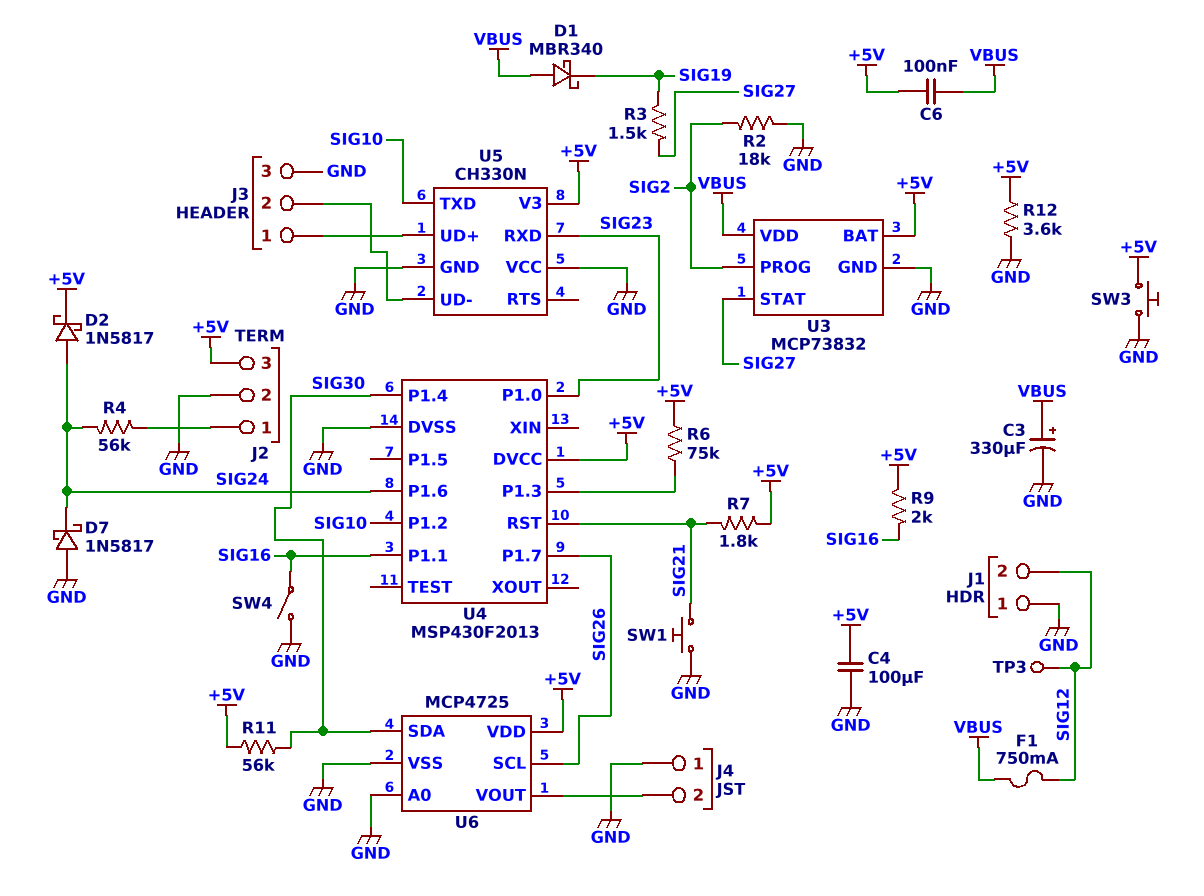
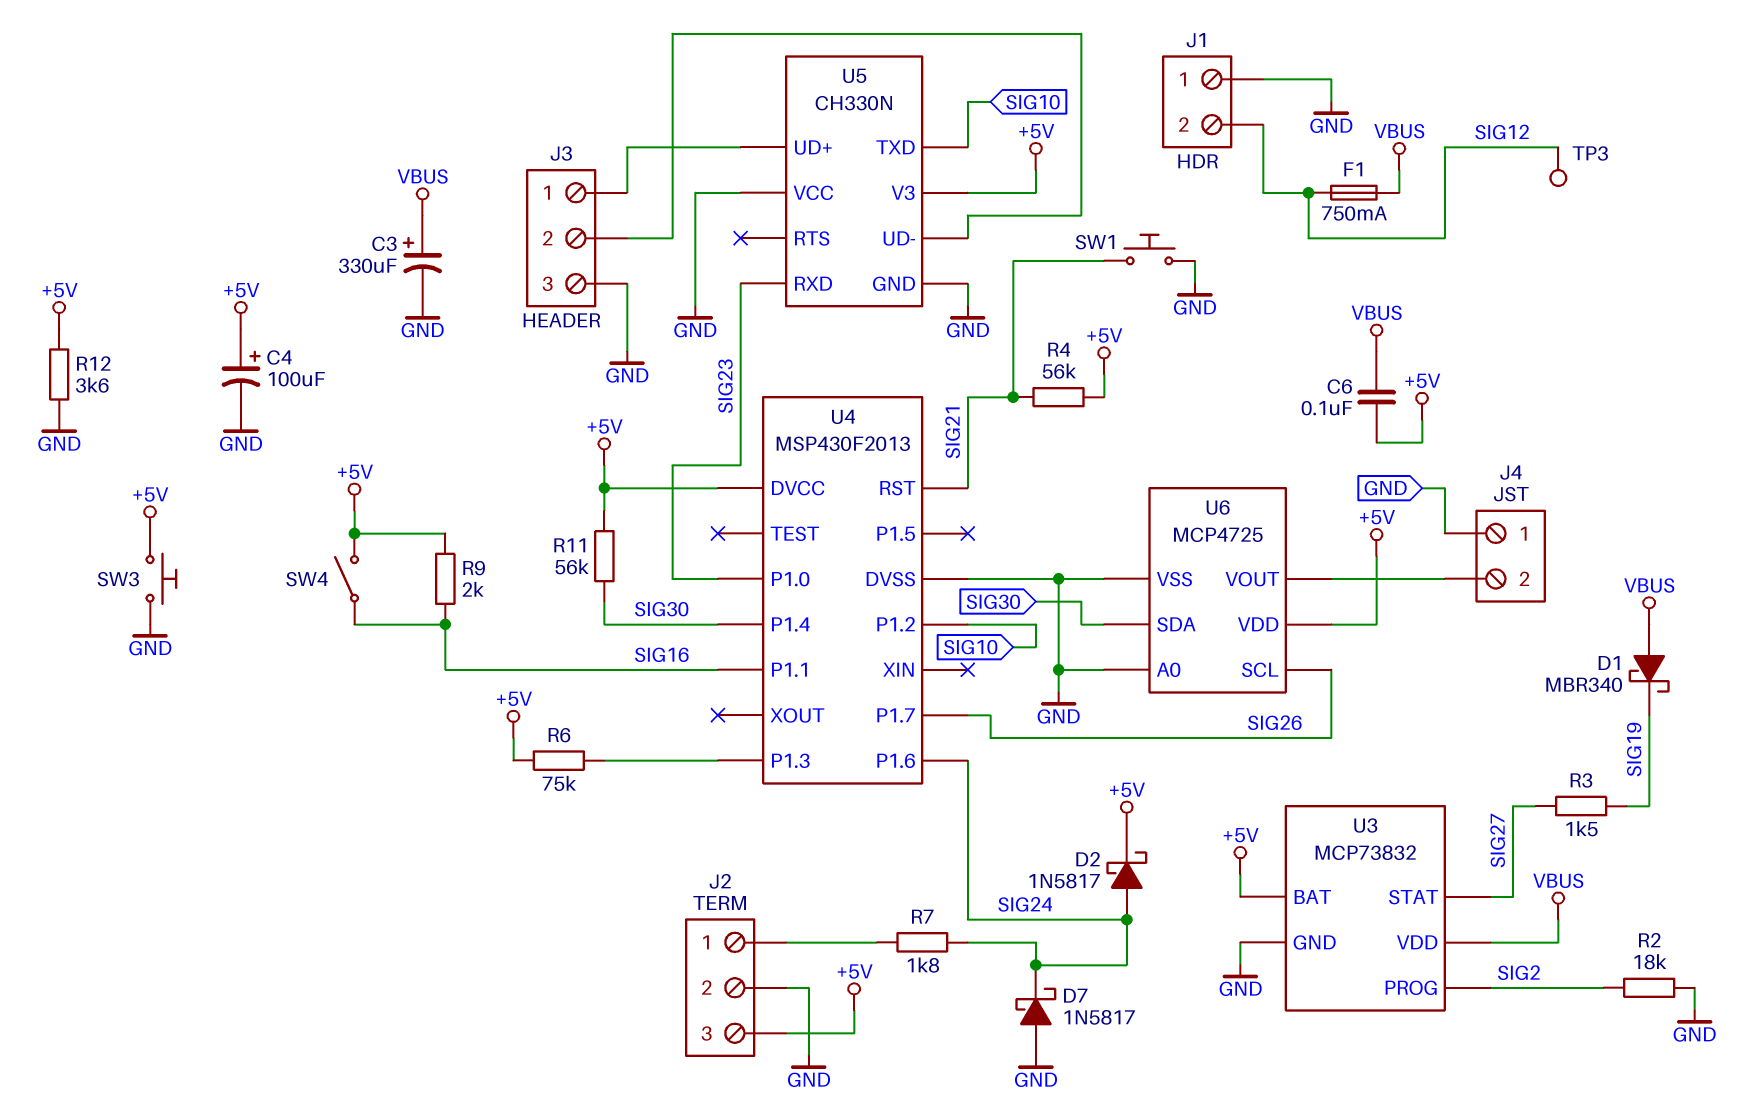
C4: 100uF (+5V, GND) -> 100uF (plus +5V, minus GND)
R4: 56k (J2/1, SIG24) -> 56k (+5V, SIG21)
R7: 1.8k (+5V, SIG21) -> 1.8k (J2/1, SIG24)
SW4: switch (GND, SIG16) -> switch (+5V, SIG16)

